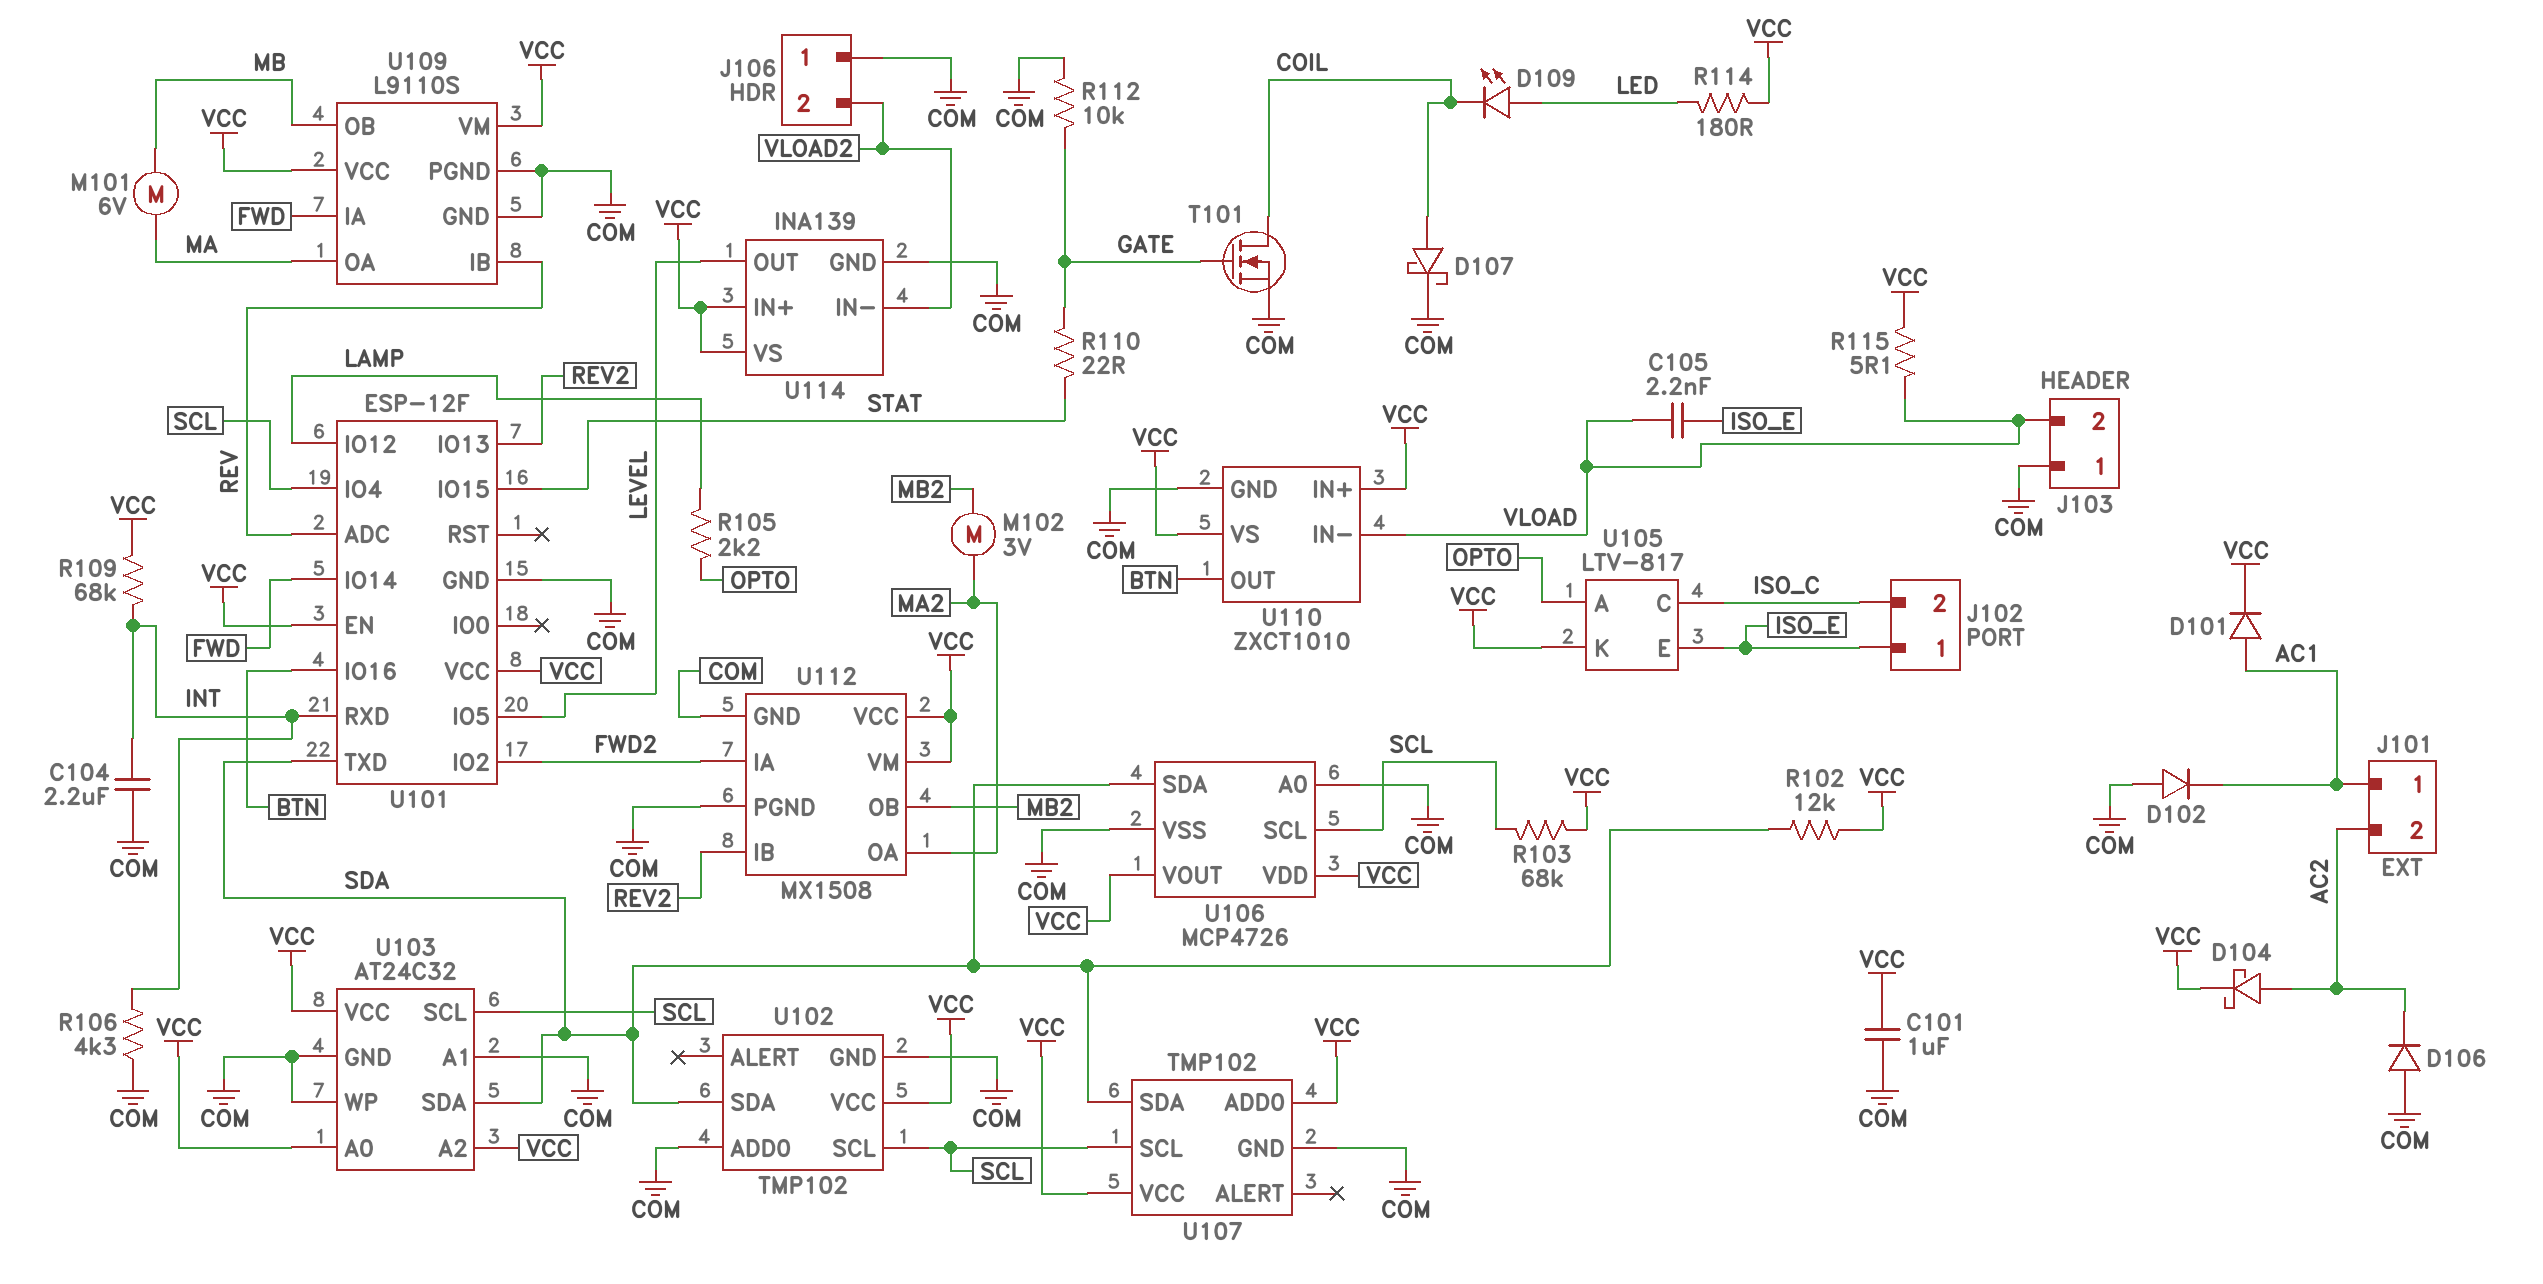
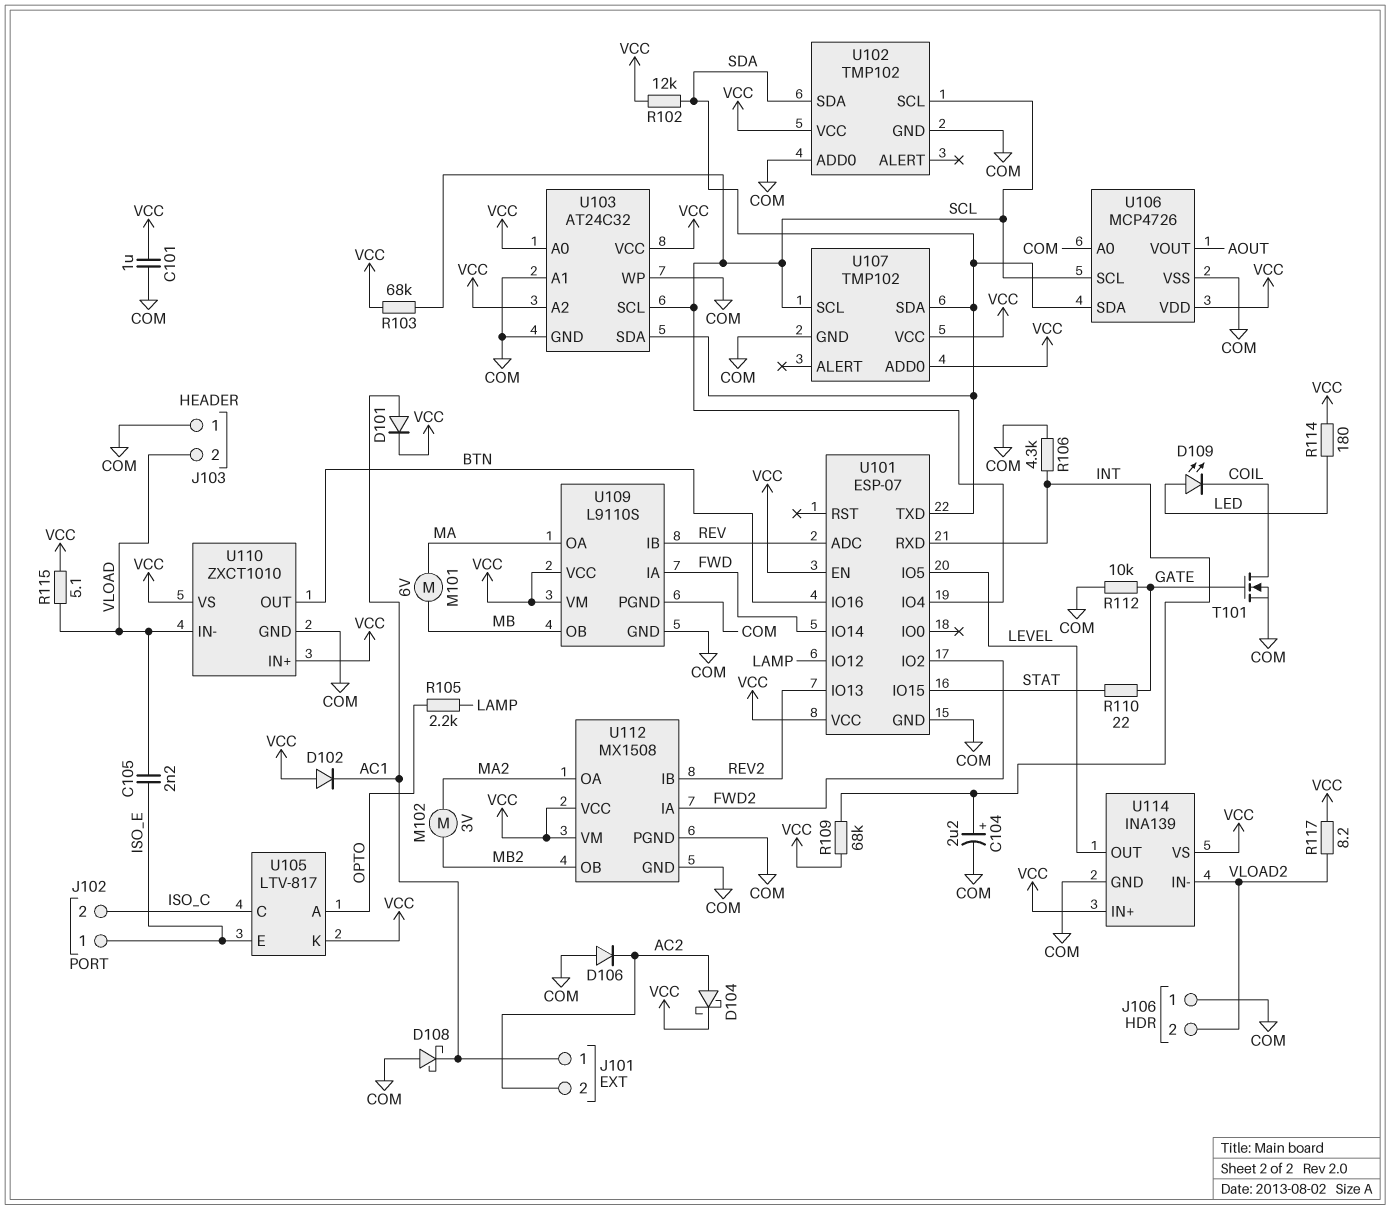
C104: 2.2uF (COM, INT) -> 2.2uF (plus INT, minus COM)
D102: diode (A COM, K AC1) -> diode (A VCC, K AC1)
D107: schottky (A COIL, K COM) -> none
D108: none -> schottky (A COM, K AC1)
R117: none -> 8.2 (VCC, VLOAD2)
U101: ESP-12F -> ESP-07
U106 pin VOUT: VCC -> AOUT

